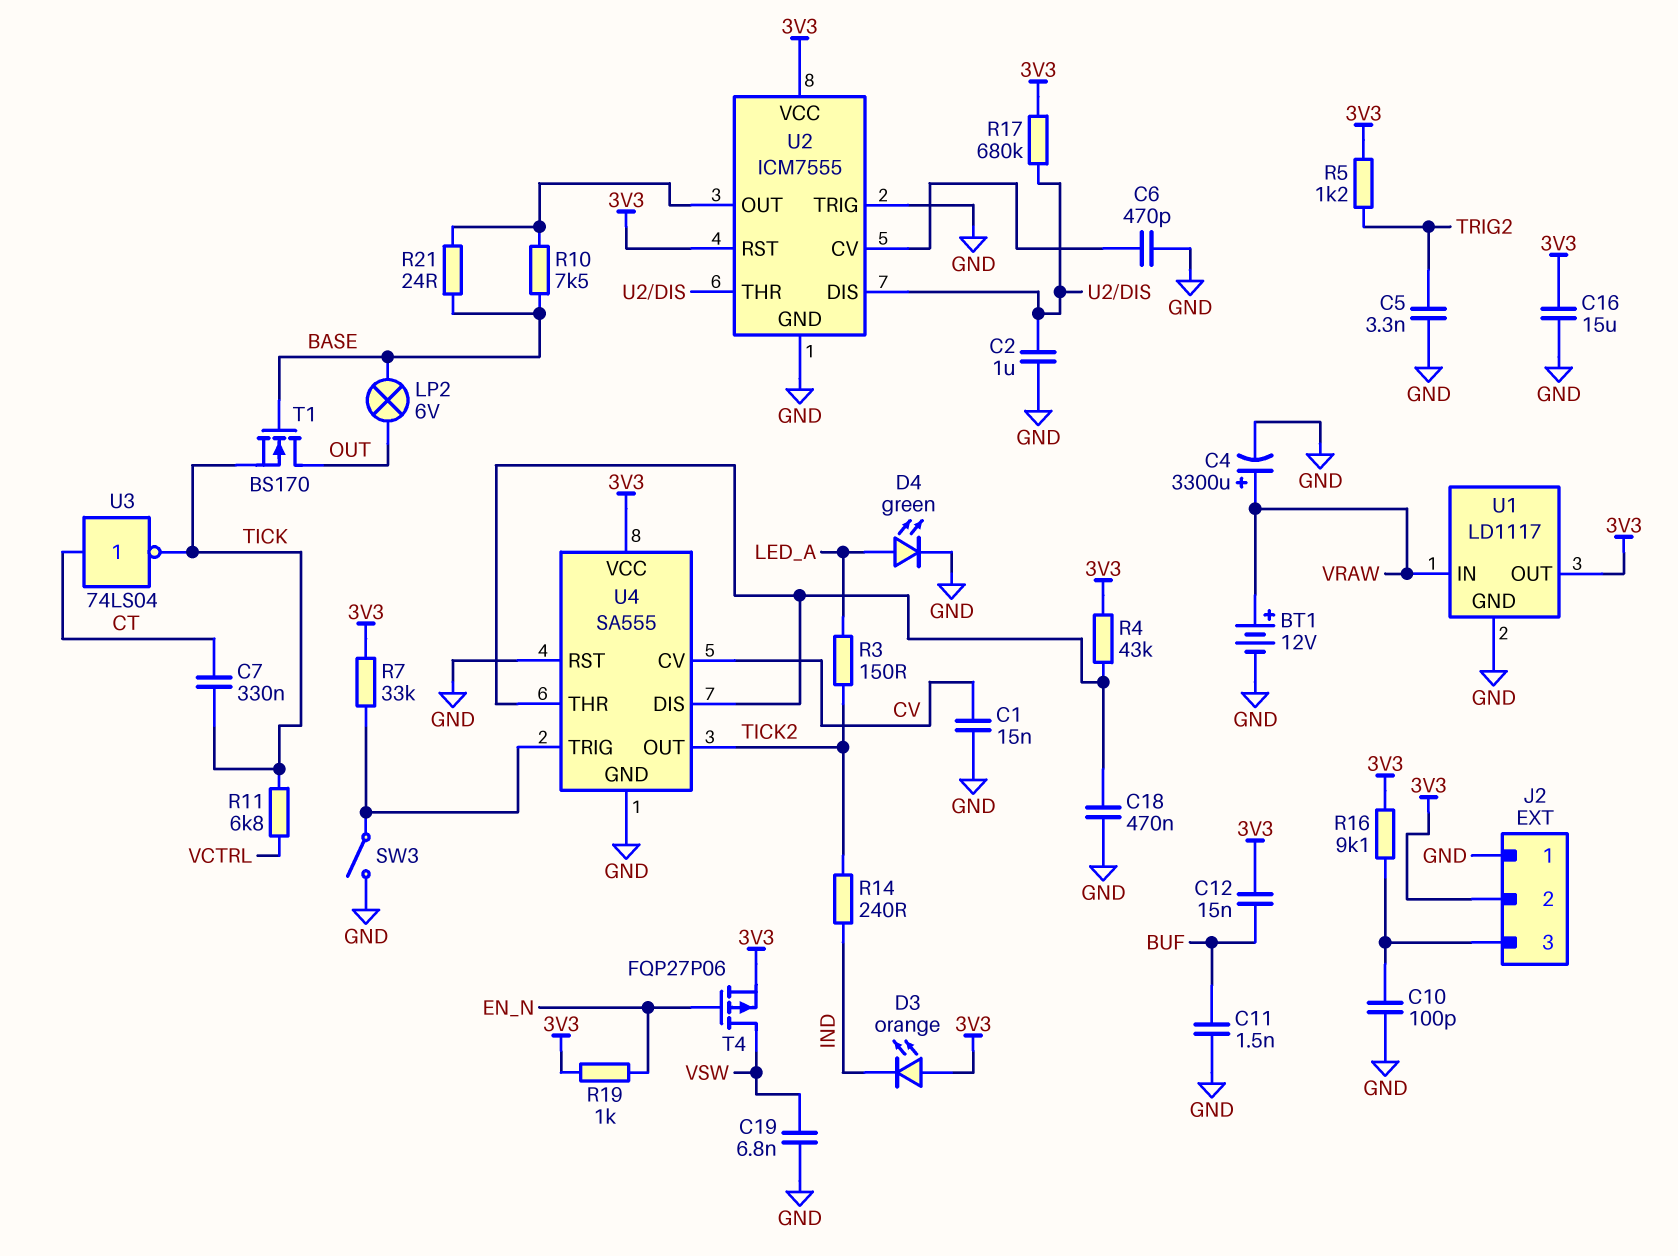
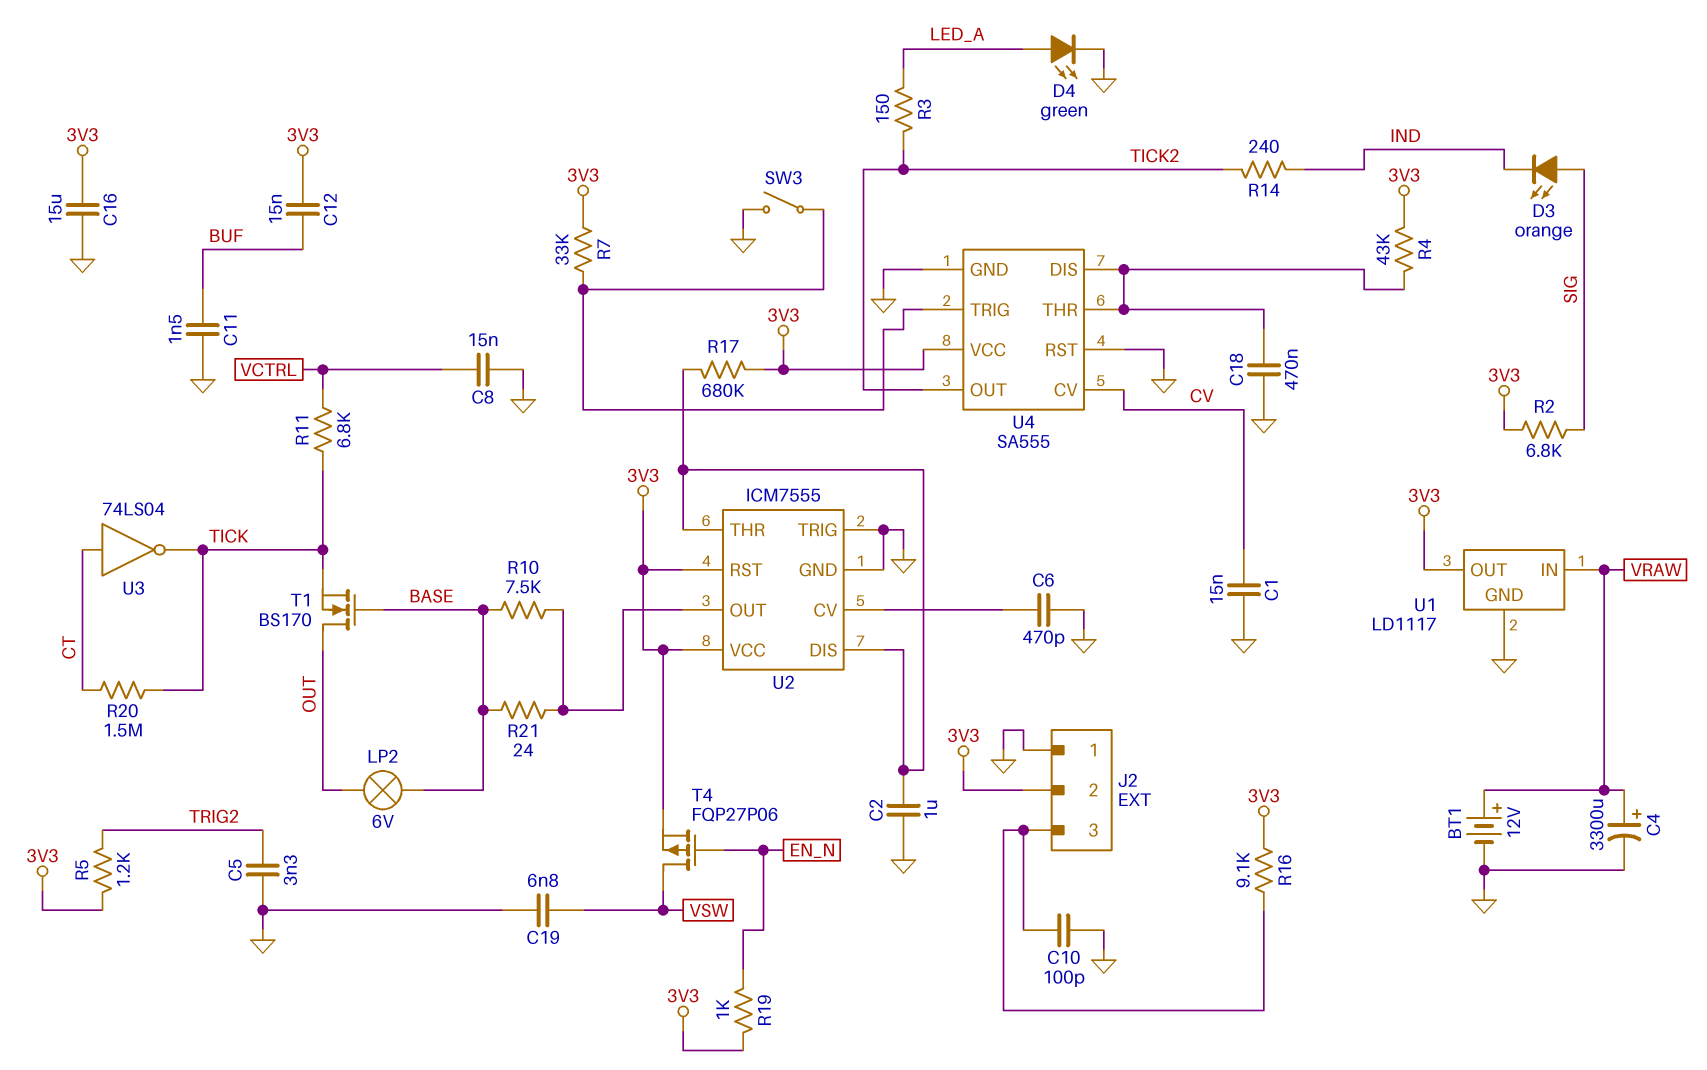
C7: 330nF (CT, TICK) -> none
C8: none -> 15nF (GND, VCTRL)
D3: LED orange (A 3V3, K IND) -> LED orange (A SIG, K IND)
R2: none -> 6.8k (3V3, SIG)
R20: none -> 1.5M (CT, TICK)

